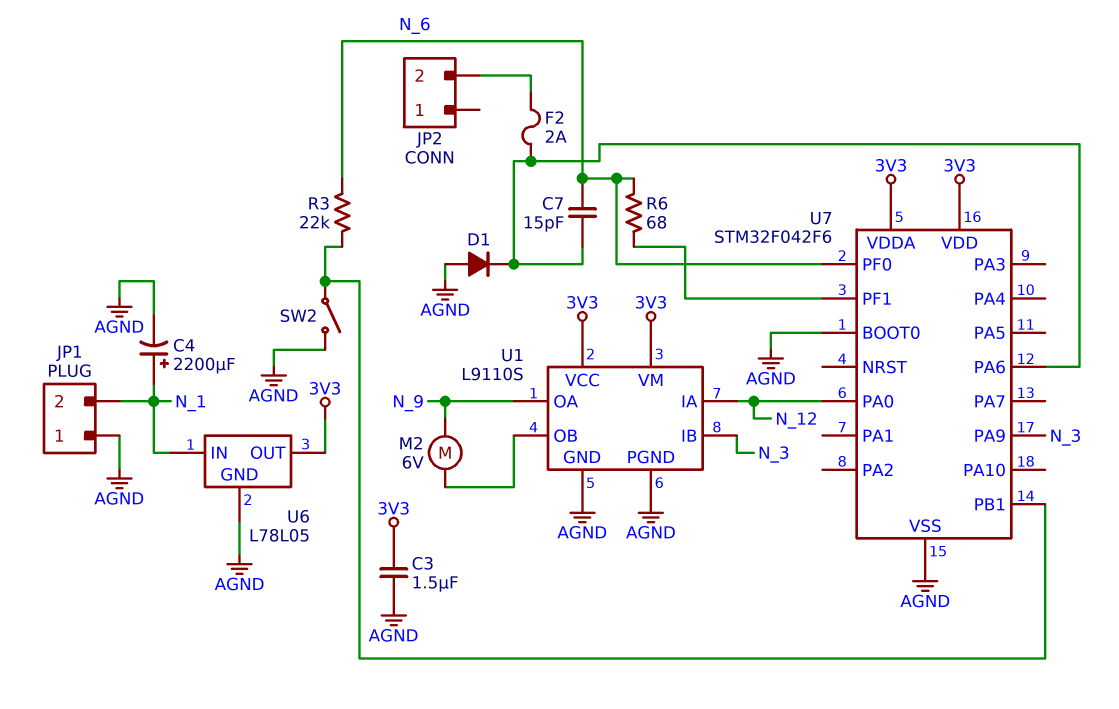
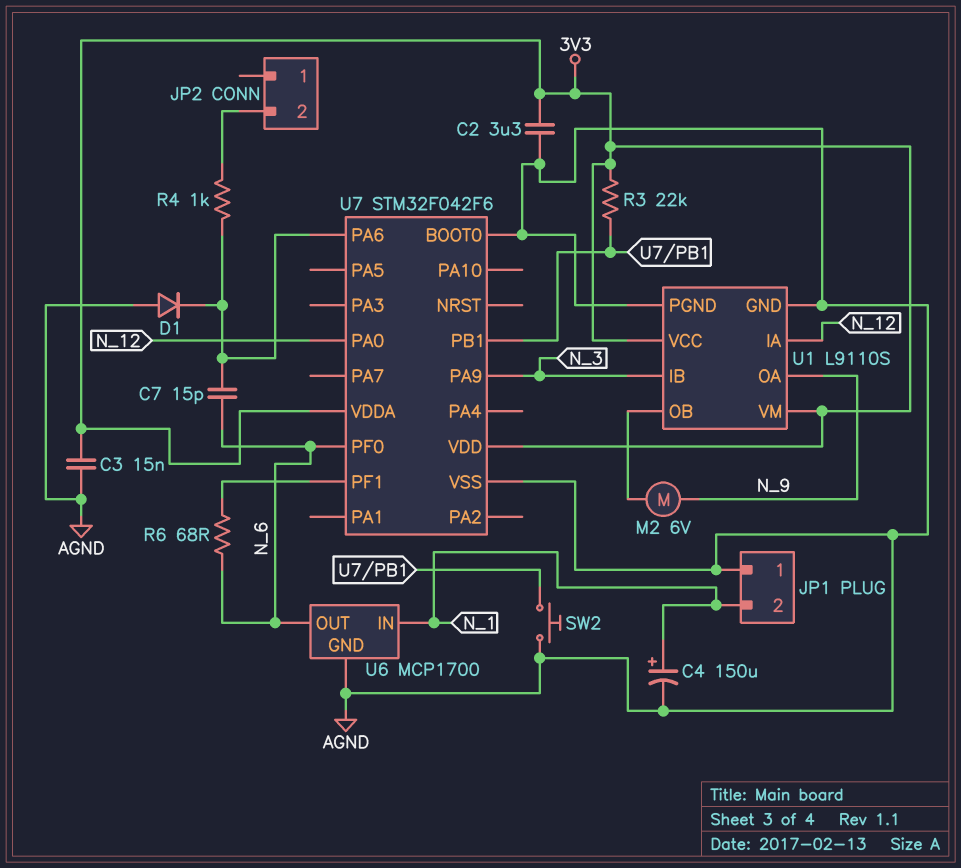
C2: none -> 3.3uF (3V3, AGND)
C3: 1.5uF (3V3, AGND) -> 15nF (3V3, AGND)
C4: 2200uF (plus N_1, minus AGND) -> 150uF (plus N_1, minus AGND)
F2: 2A (JP2/2, U7/PA6) -> none
R3: 22k (N_6, U7/PB1) -> 22k (3V3, U7/PB1)
R4: none -> 1k (JP2/2, U7/PA6)
SW2: switch (AGND, U7/PB1) -> button (AGND, U7/PB1)
U6: L78L05 -> MCP1700
U6 pin OUT: 3V3 -> N_6

